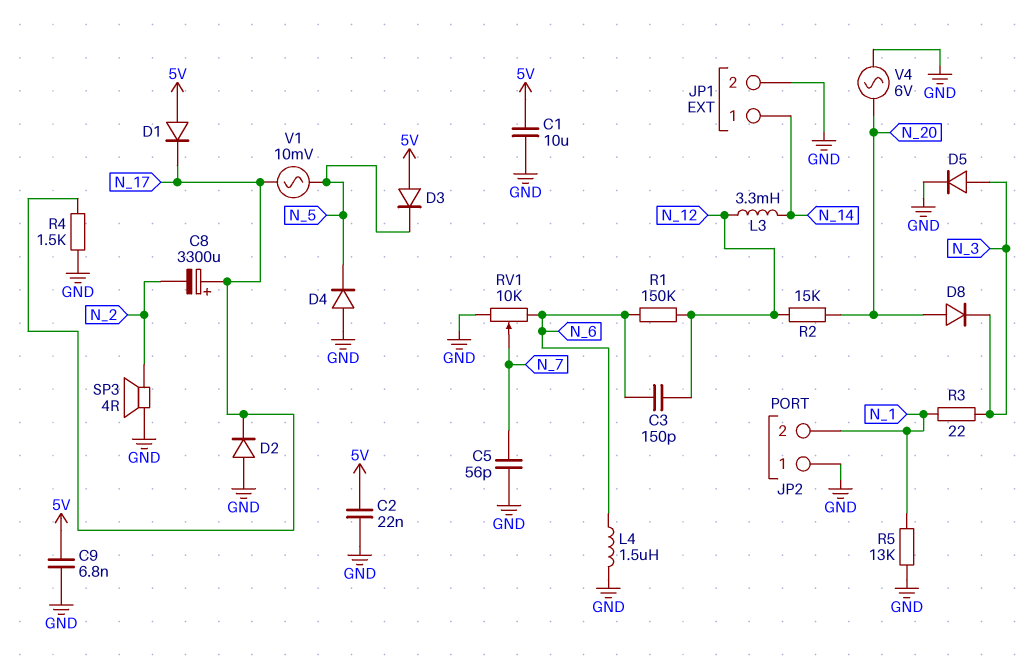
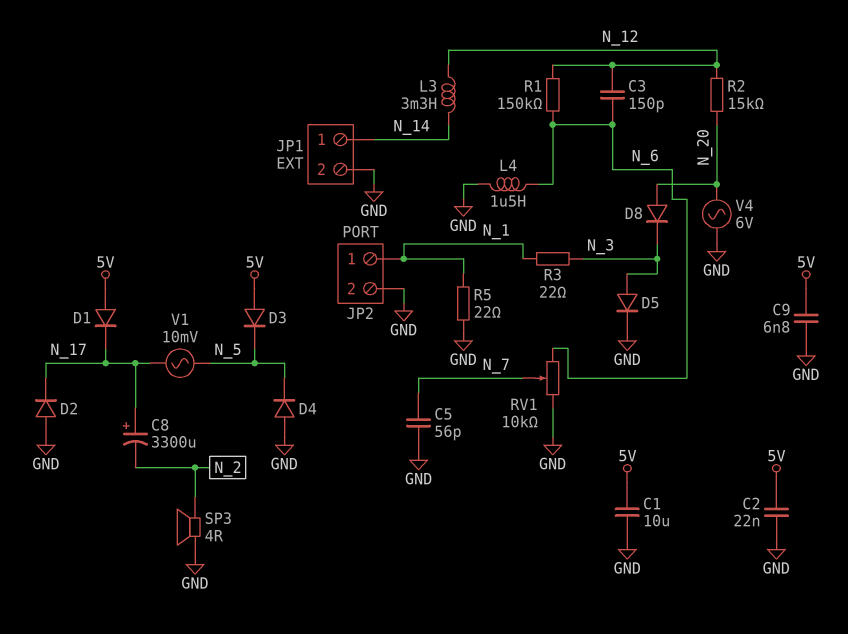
JP2 pin 1: GND -> N_1
JP2 pin 2: N_1 -> GND
R4: 1.5k (GND, N_17) -> none
R5: 13k (GND, N_1) -> 22 (GND, N_1)

